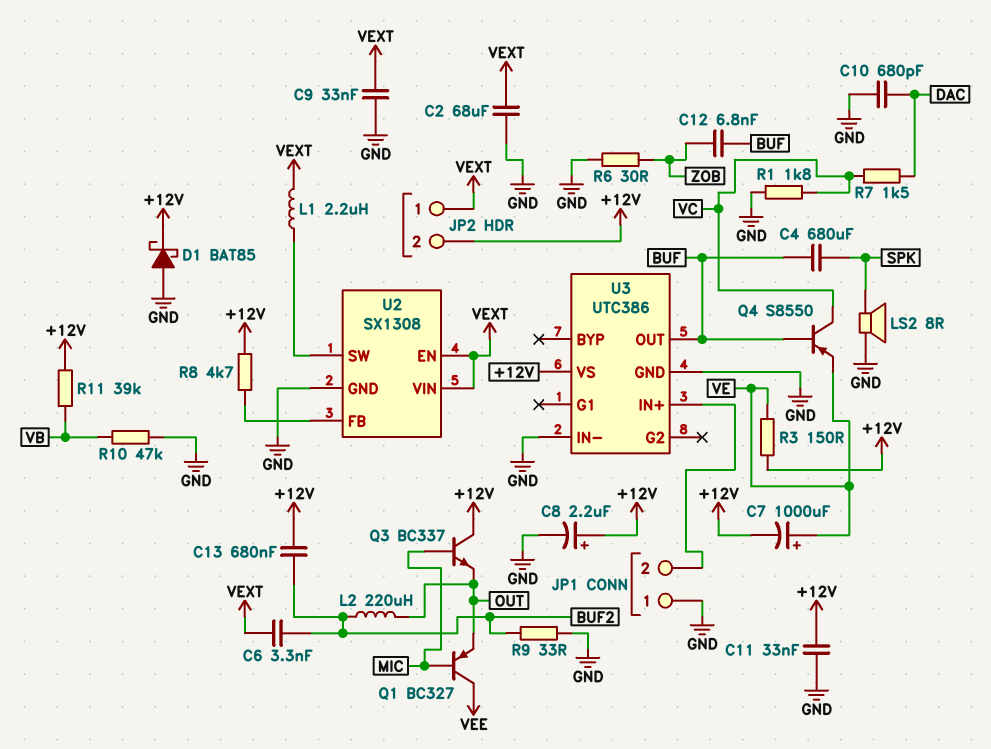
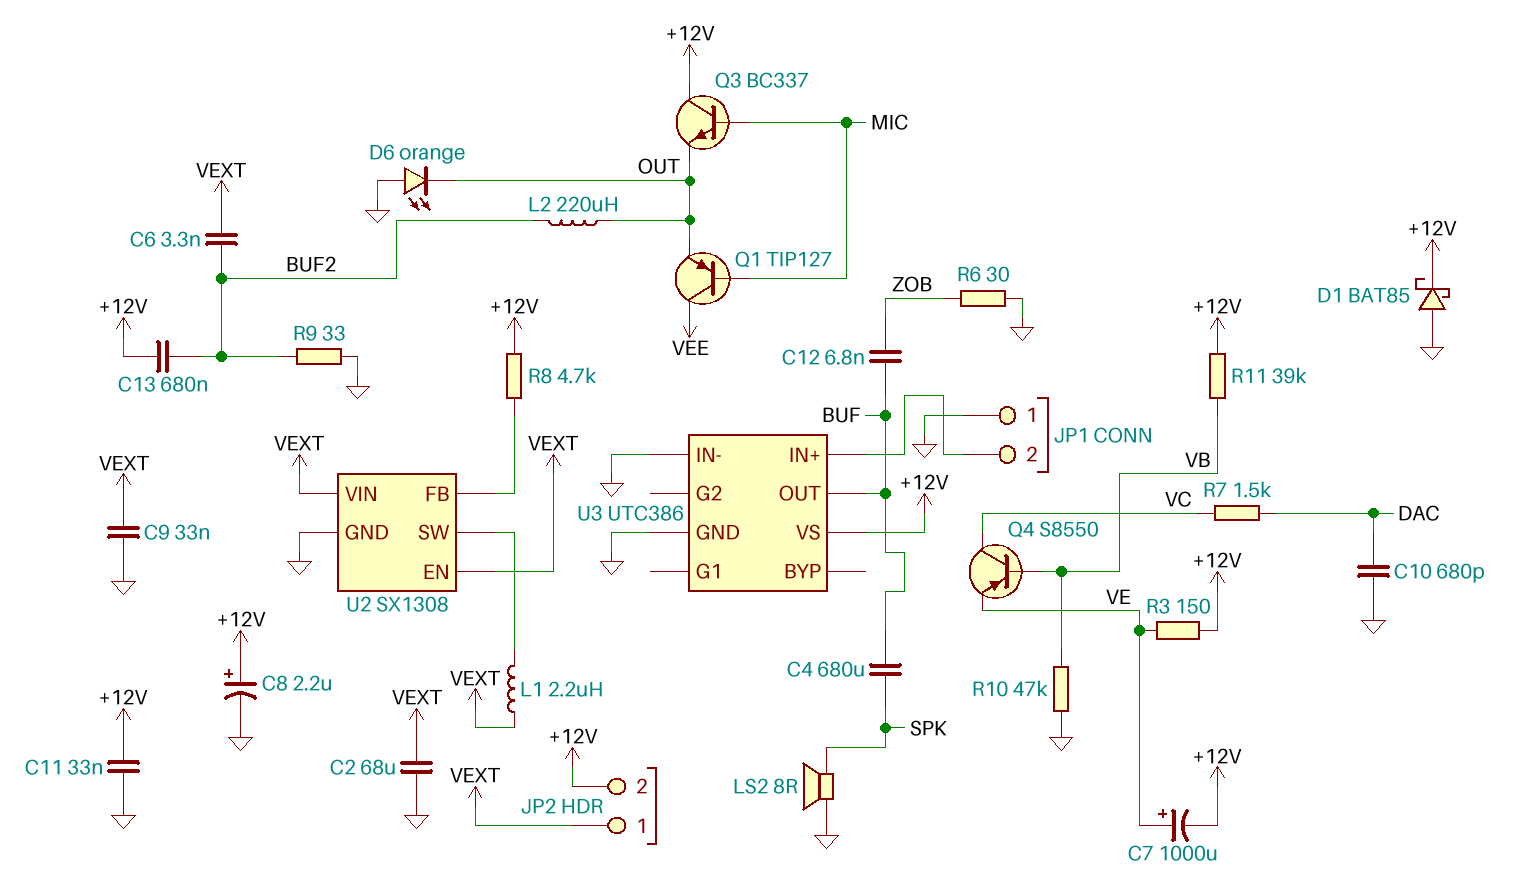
D6: none -> LED orange (A GND, K OUT)
Q1: PNP BC327 (B MIC, C VEE, E OUT) -> PNP TIP127 (B MIC, C VEE, E OUT)
Q4: PNP S8550 (B BUF, C VC, E VE) -> PNP S8550 (B VB, C VC, E VE)
R1: 1.8k (GND, VC) -> none

